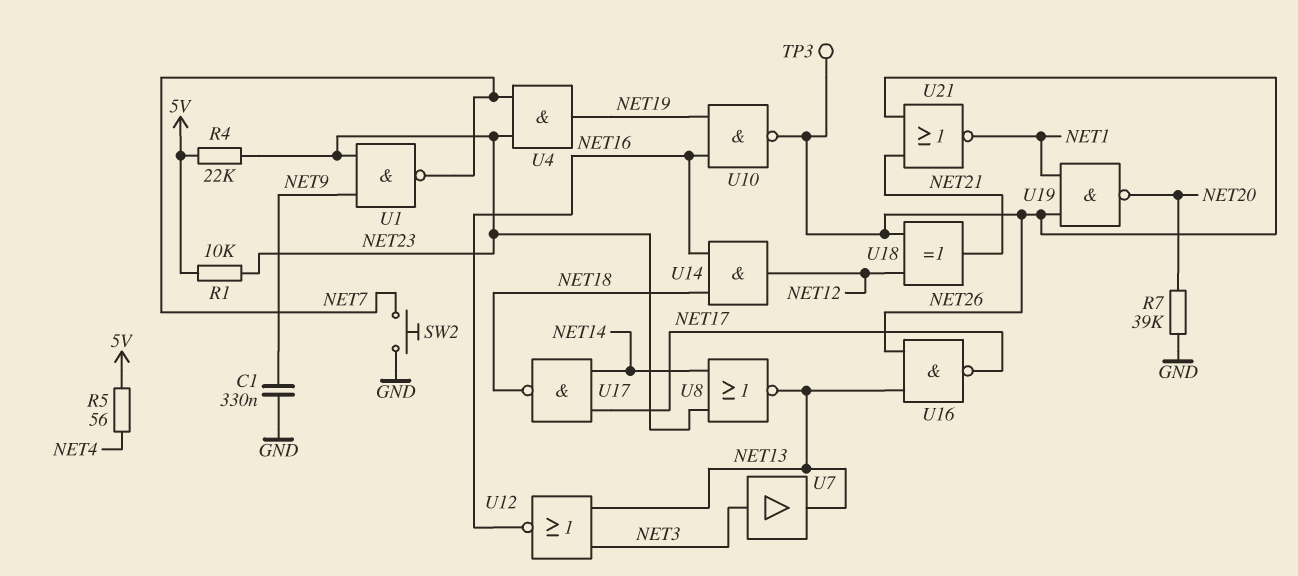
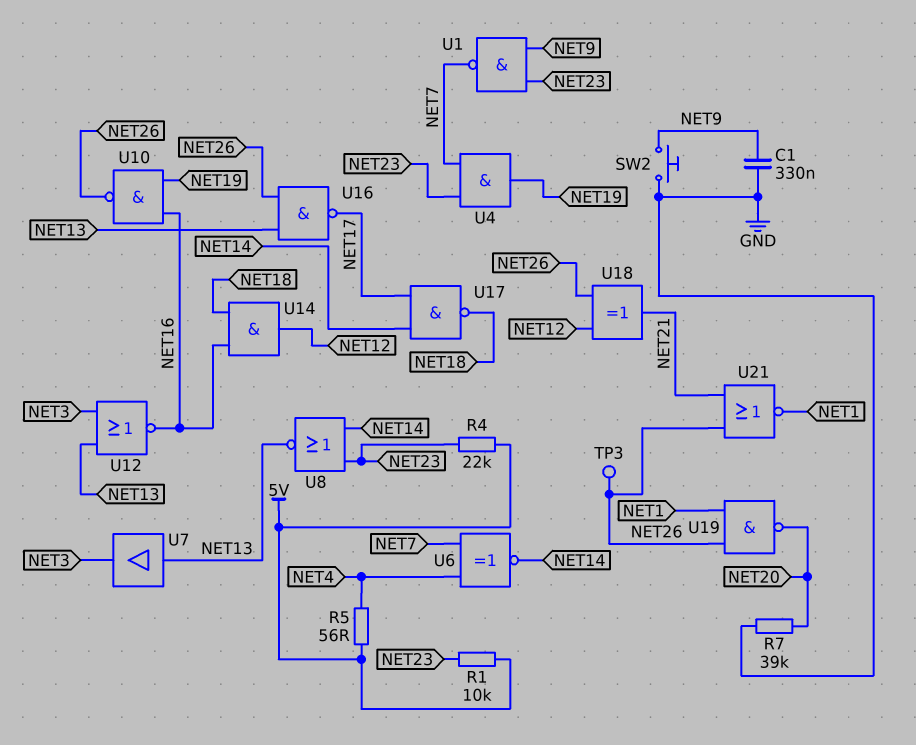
SW2: button (GND, NET7) -> button (GND, NET9)
U6: none -> XNOR (in NET4, in NET7, out NET14)
U7: buffer (in NET3, out NET13) -> buffer (in NET13, out NET3)

